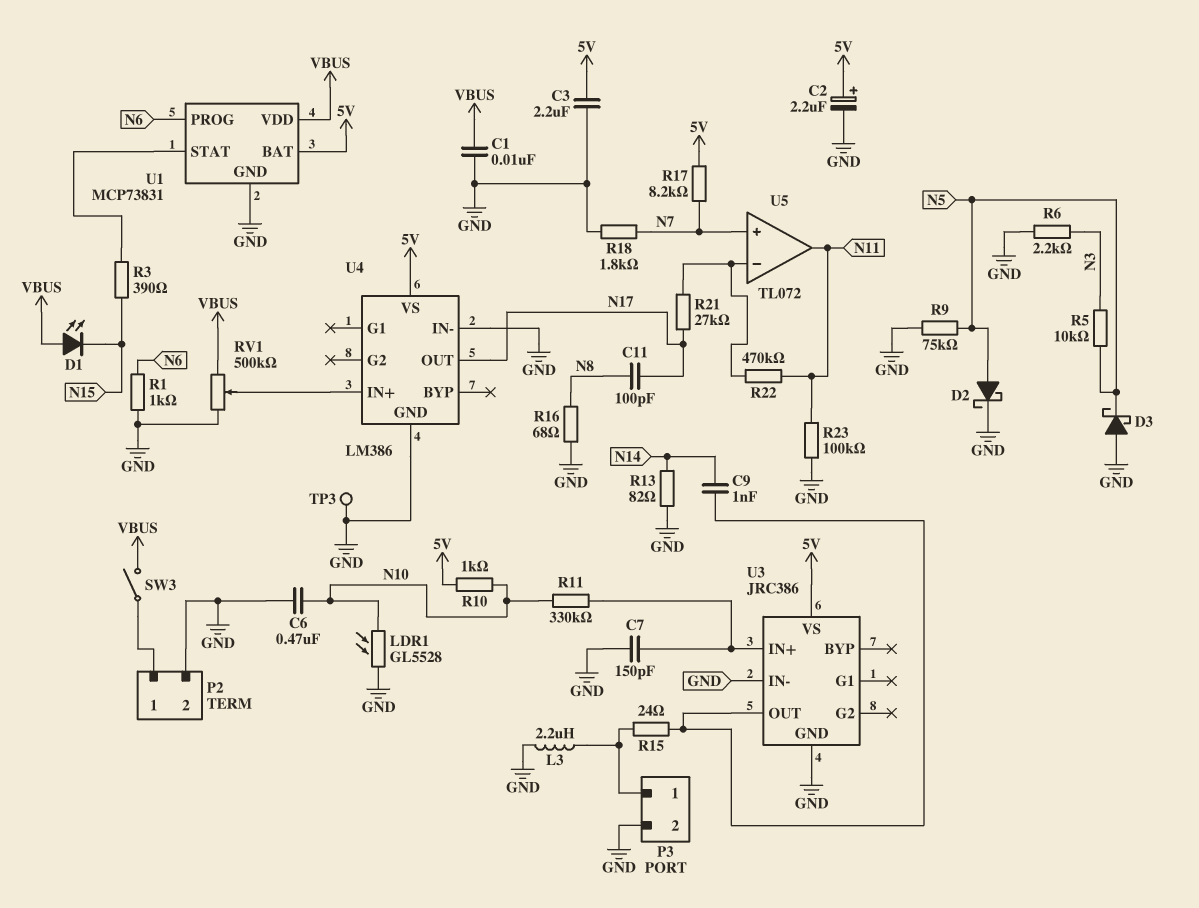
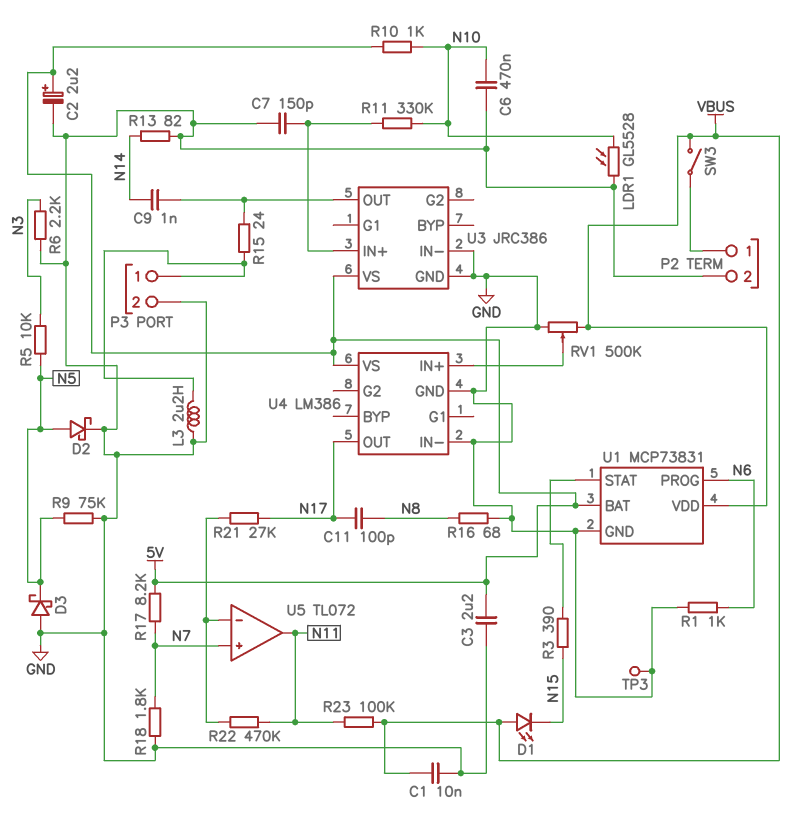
R23: 100k (GND, N11) -> 100k (N11, VBUS)

